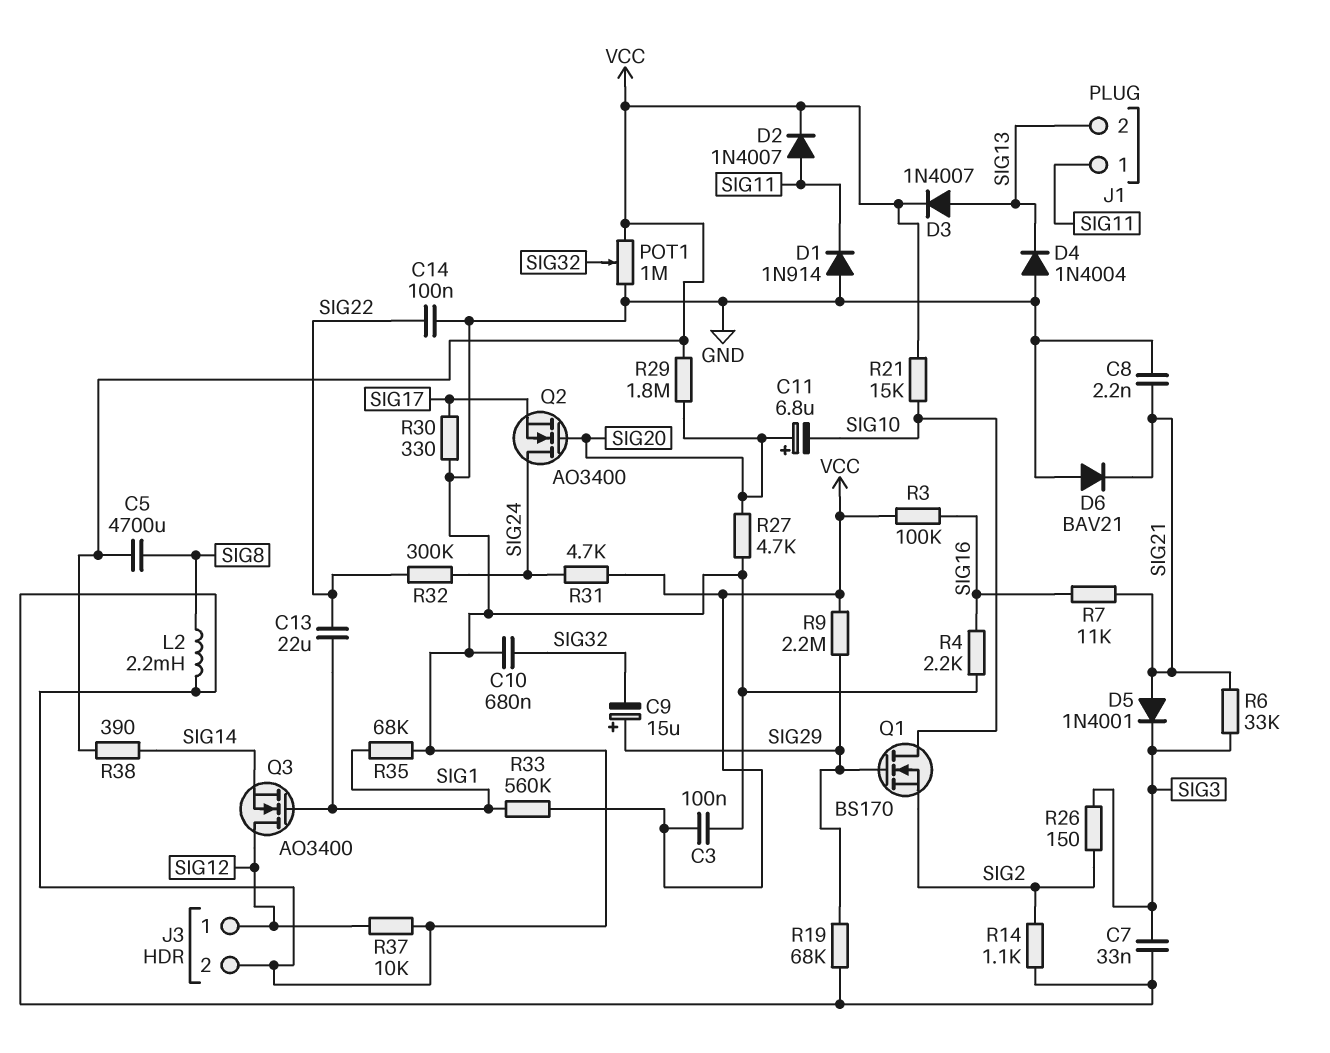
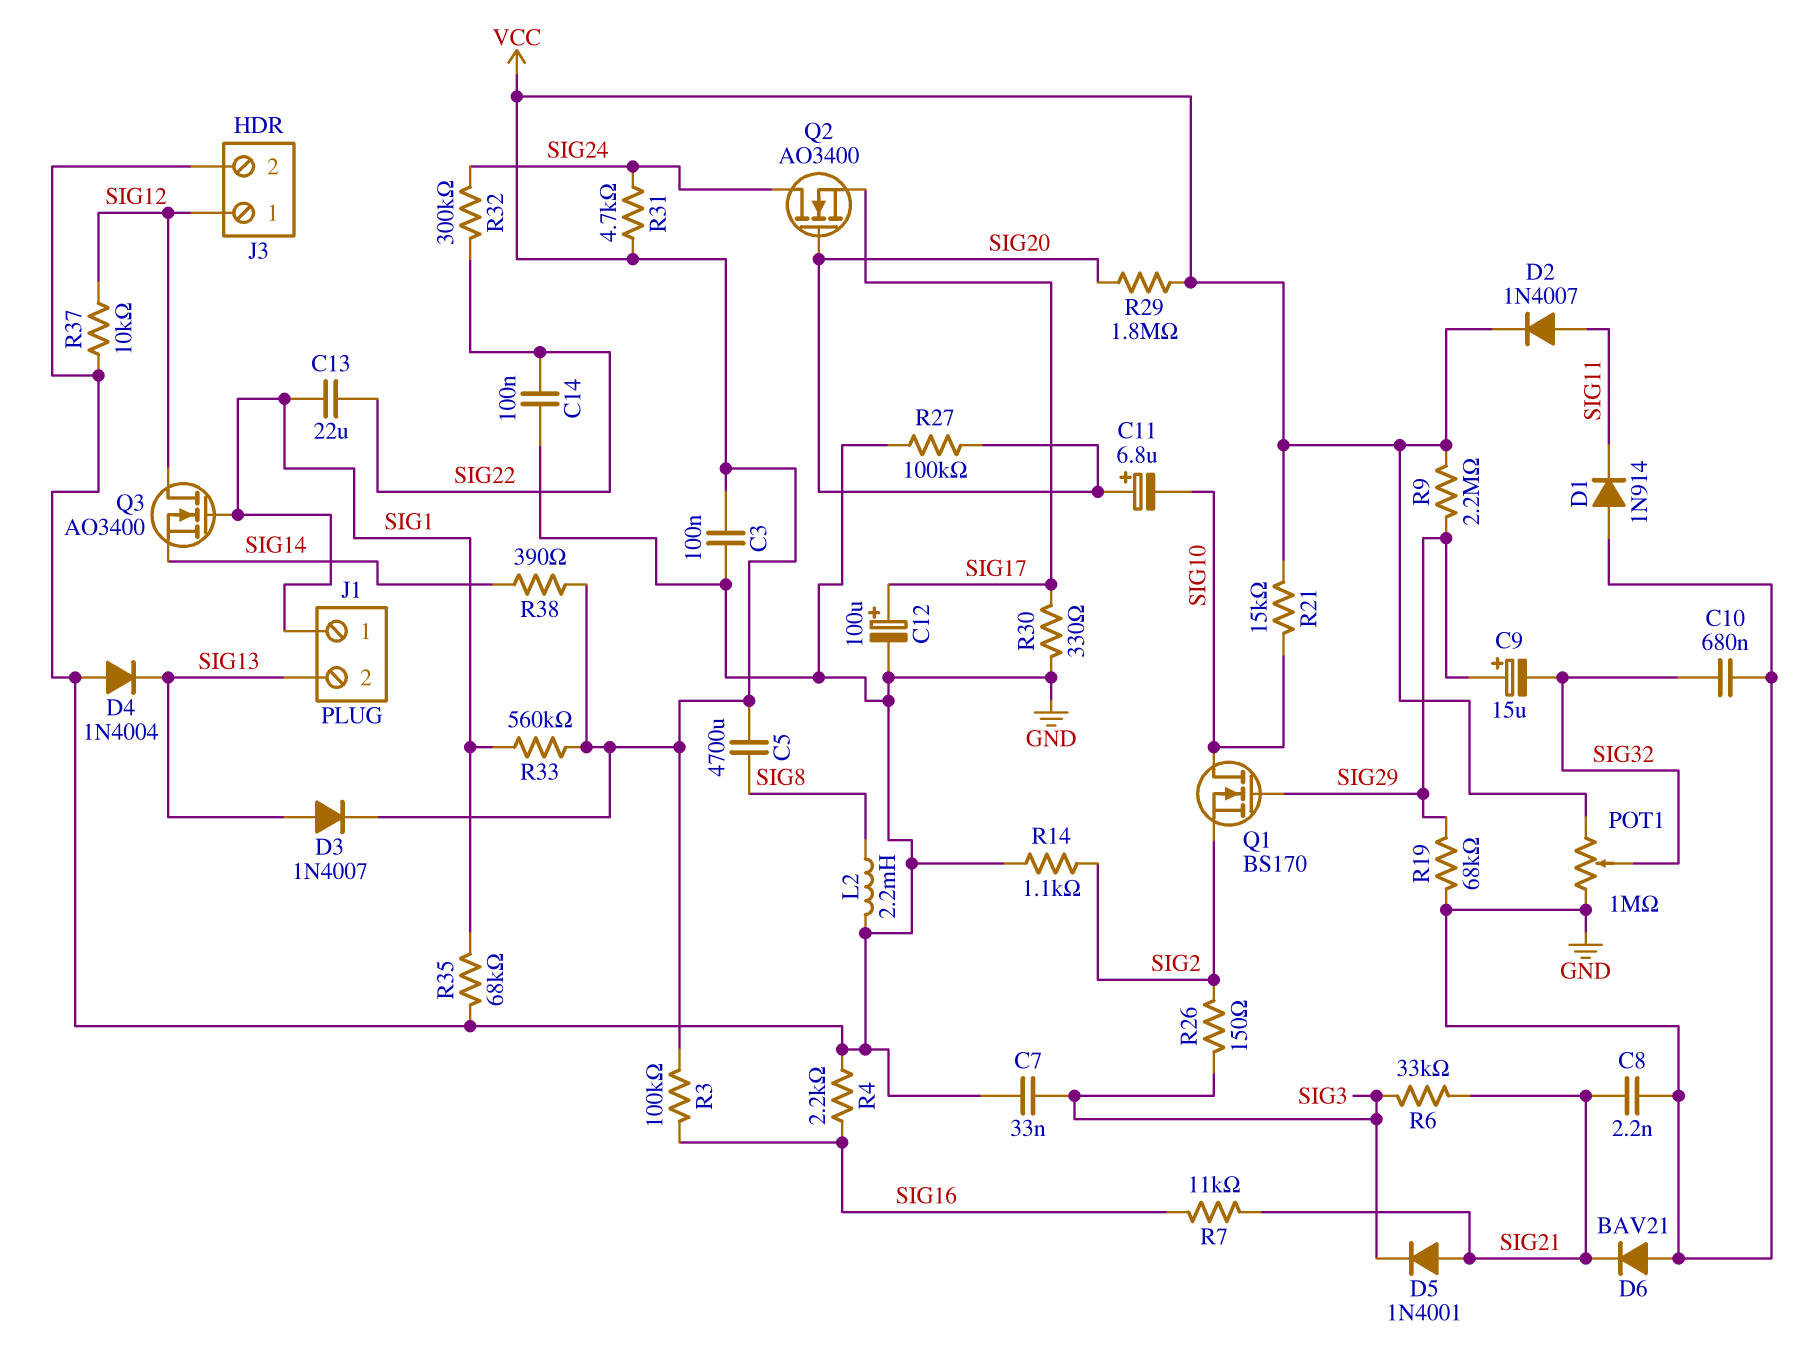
C12: none -> 100uF (plus SIG17, minus GND)
J1 pin 1: SIG11 -> SIG1
R27: 4.7k (GND, SIG20) -> 100k (GND, SIG20)

